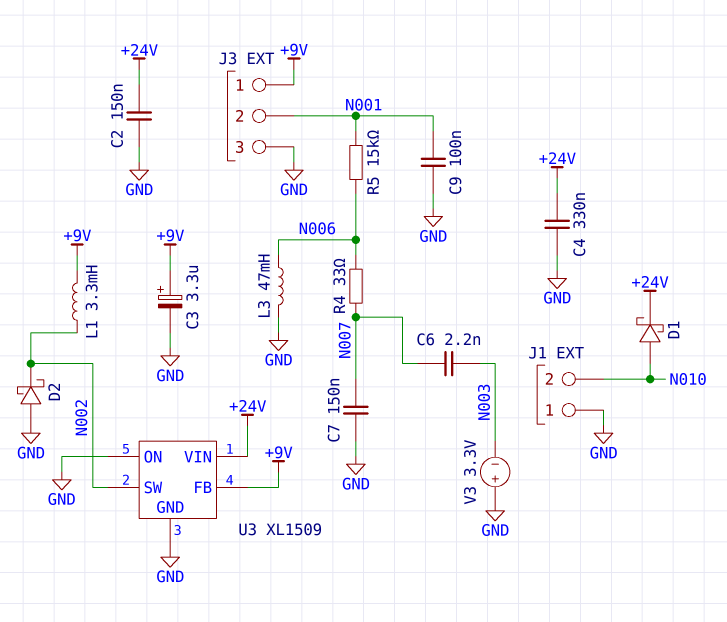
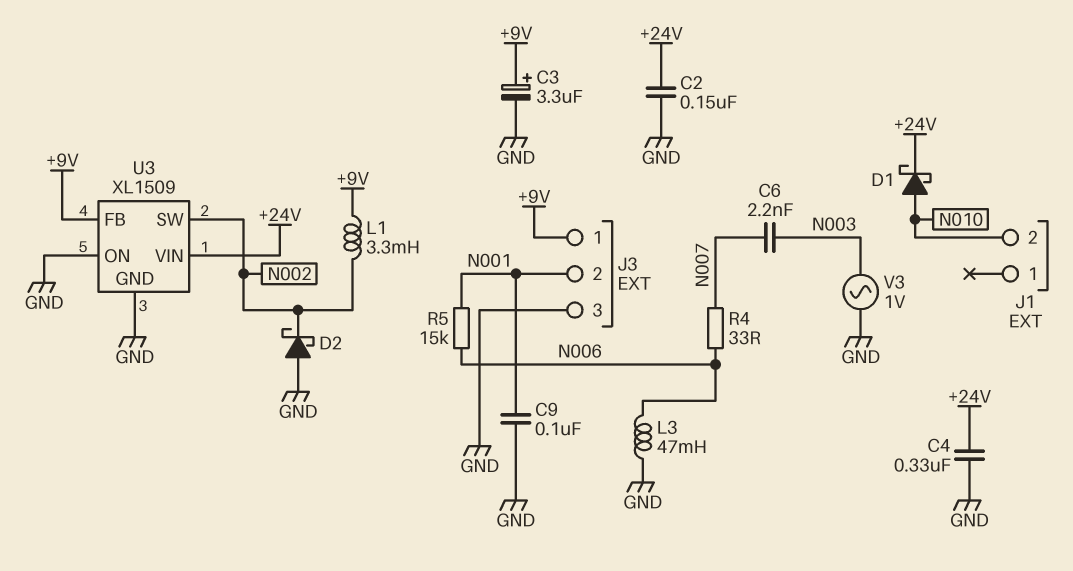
C7: 150nF (GND, N007) -> none
J1 pin 1: GND -> none
V3: 3.3V (plus GND, minus N003) -> AC 1V (GND, N003)

